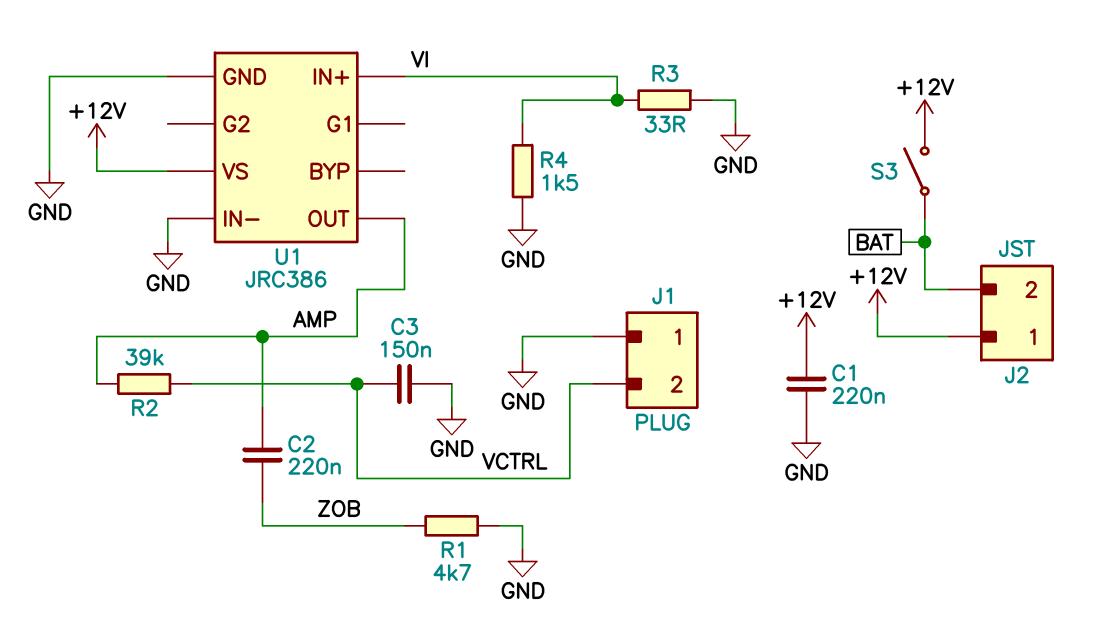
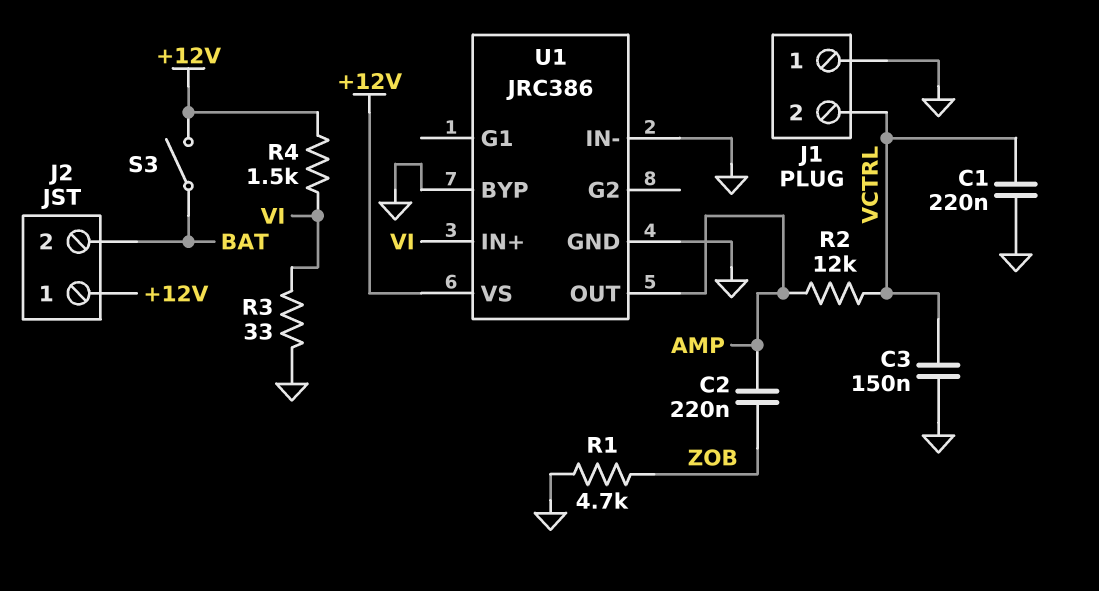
C1: 220nF (+12V, GND) -> 220nF (GND, VCTRL)
R2: 39k (AMP, VCTRL) -> 12k (AMP, VCTRL)
R4: 1.5k (GND, VI) -> 1.5k (+12V, VI)
U1 pin BYP: none -> GND

